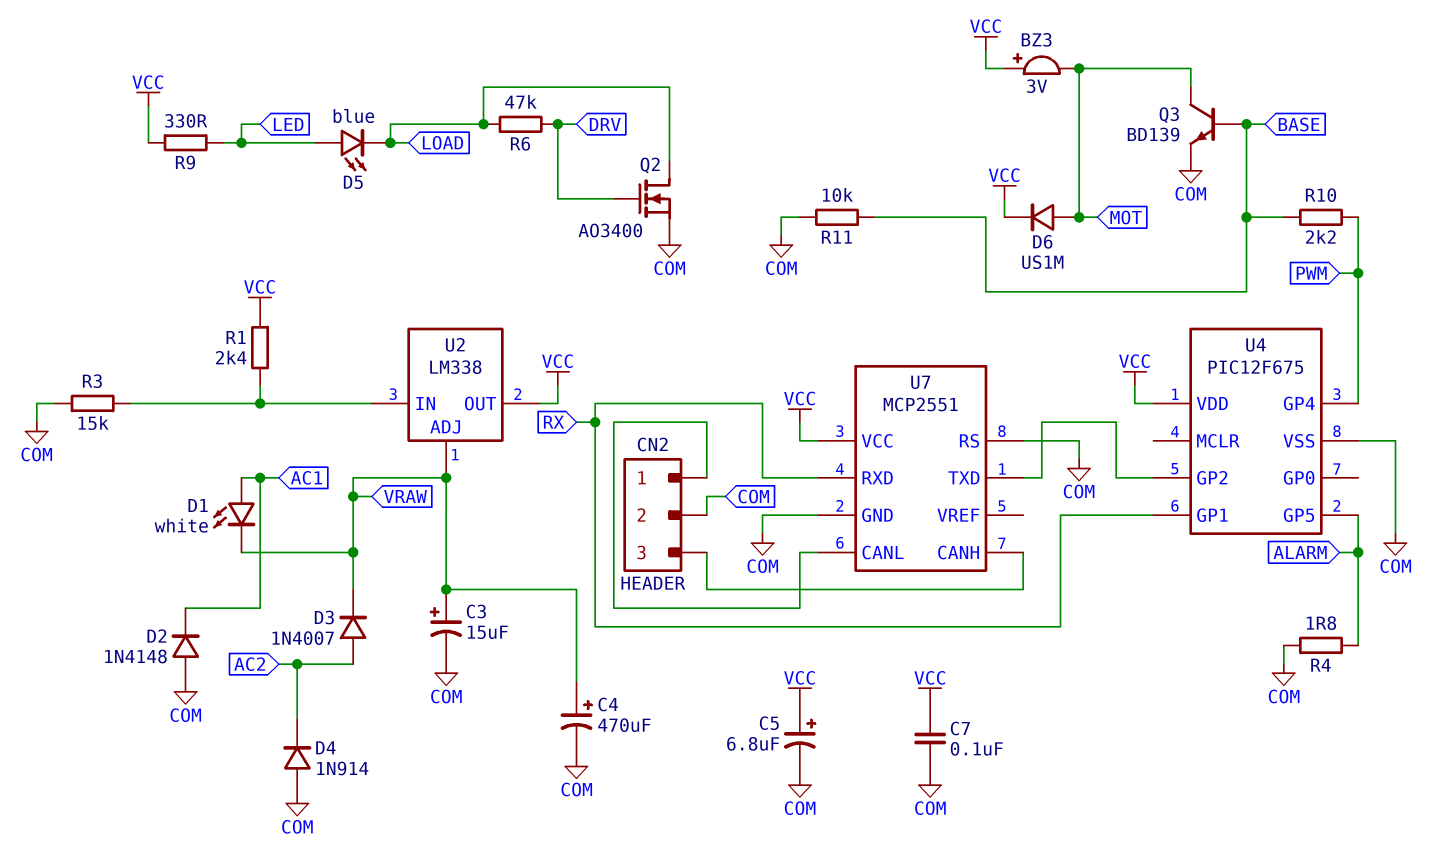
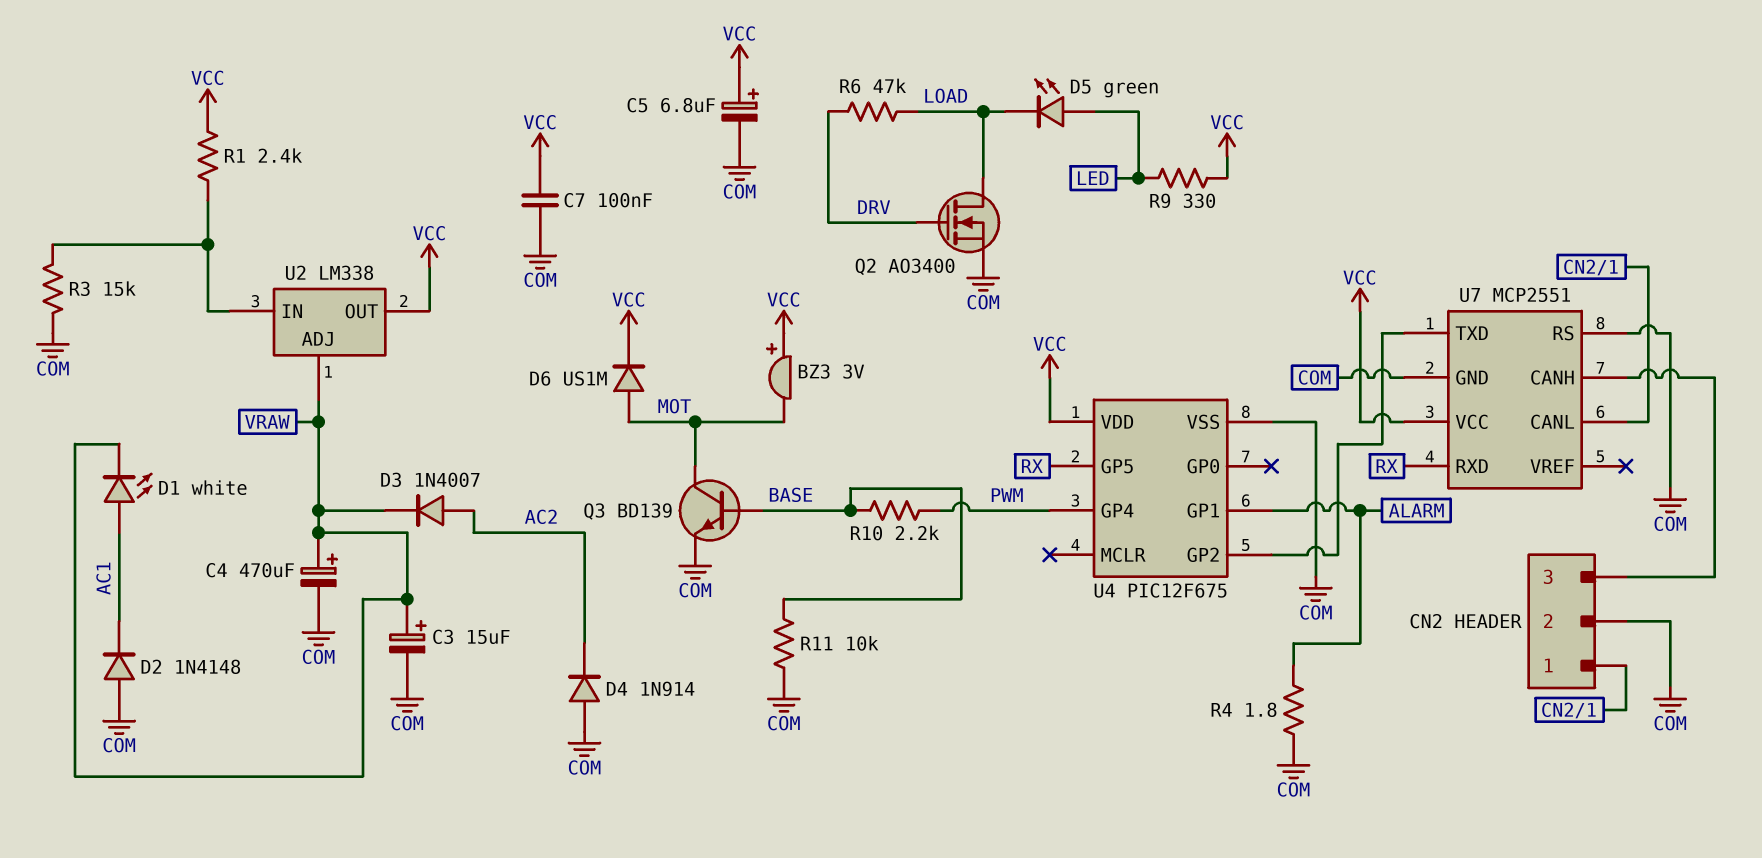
D5: LED blue (A LED, K LOAD) -> LED green (A LED, K LOAD)
U4 pin GP1: RX -> ALARM
U4 pin GP5: ALARM -> RX

